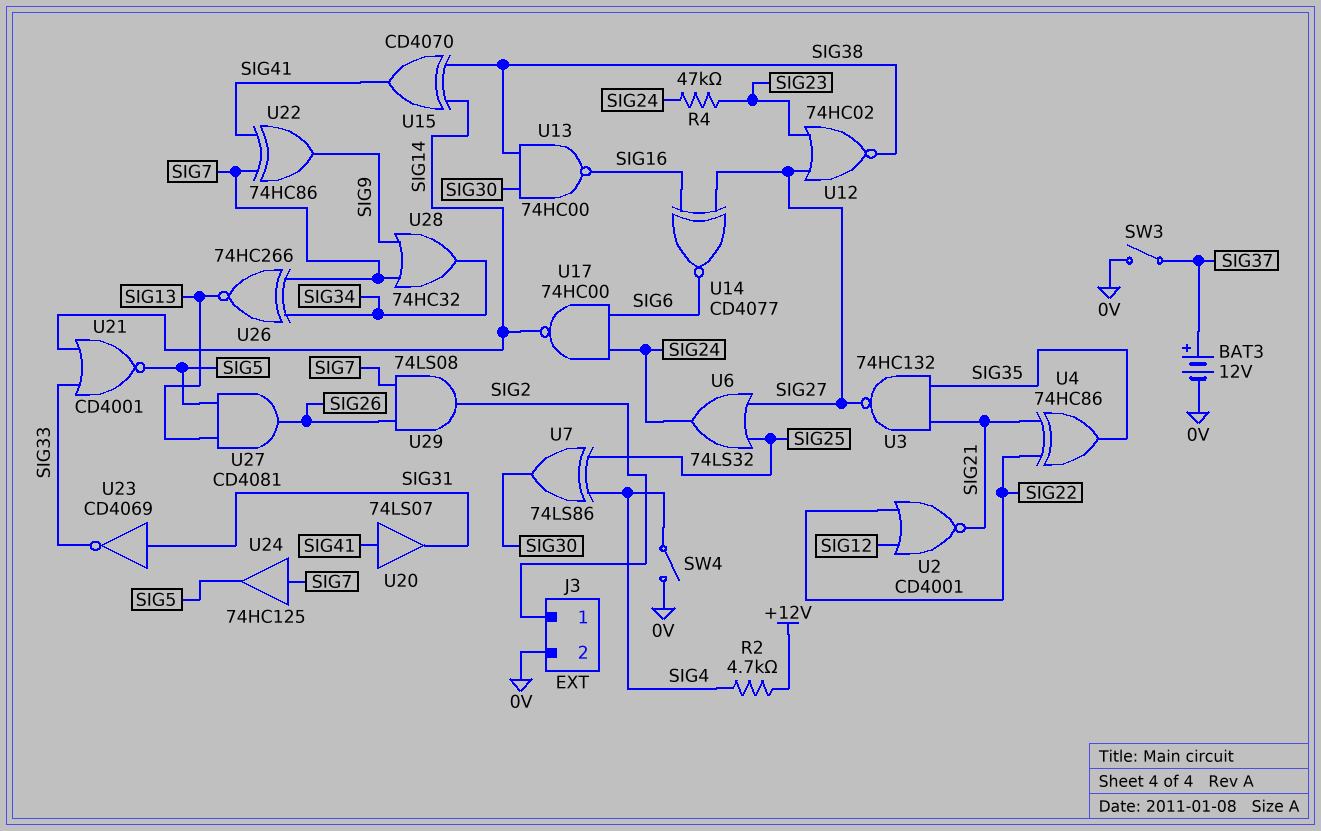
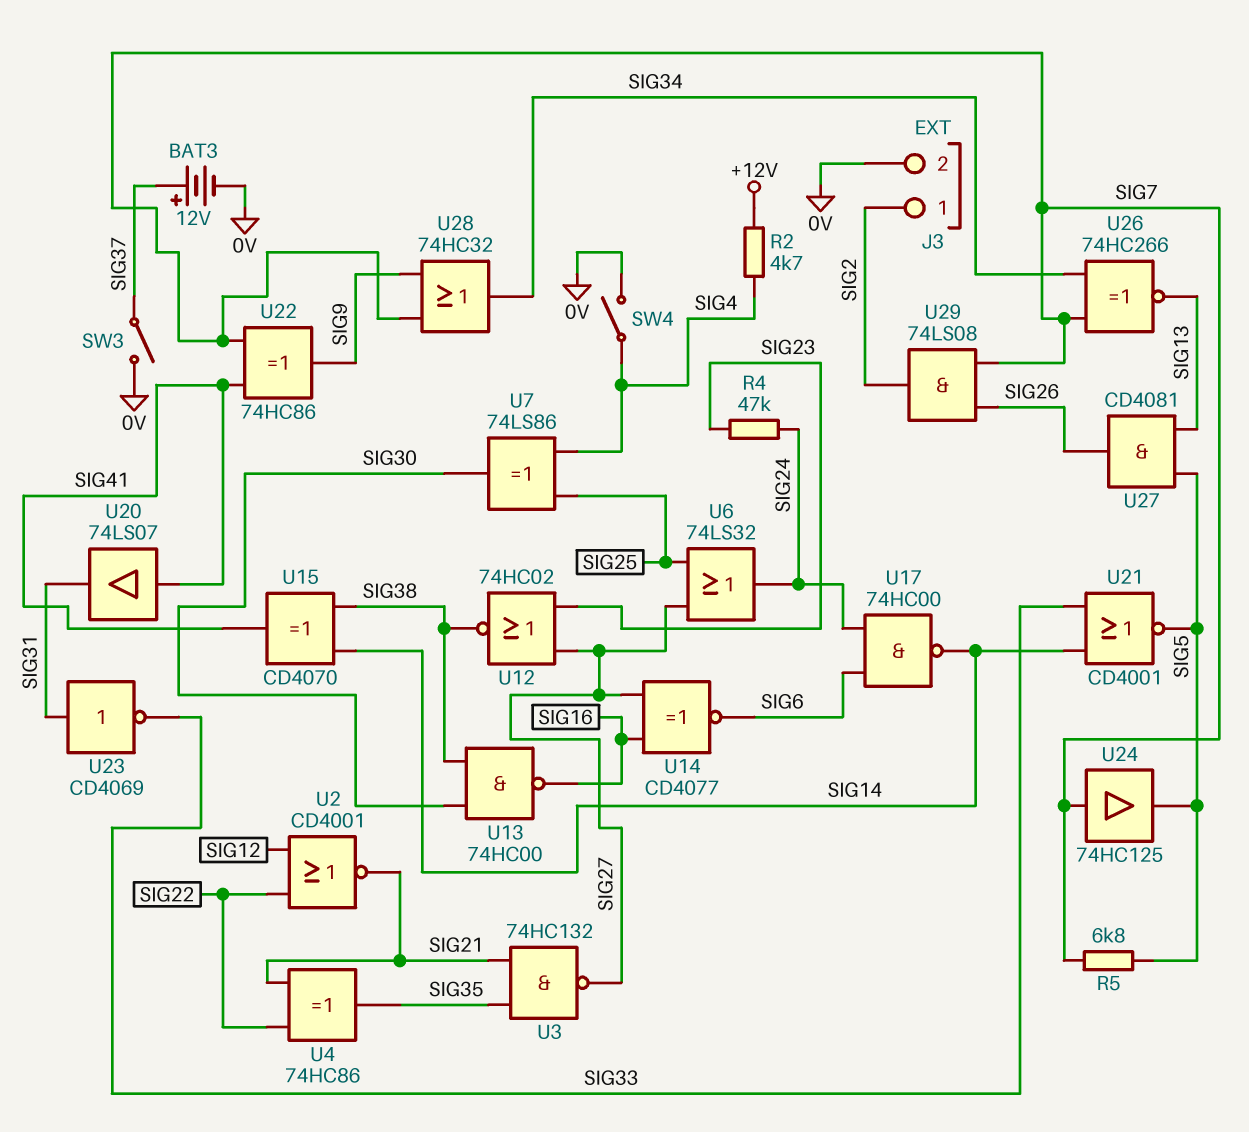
R5: none -> 6.8k (SIG5, SIG7)

